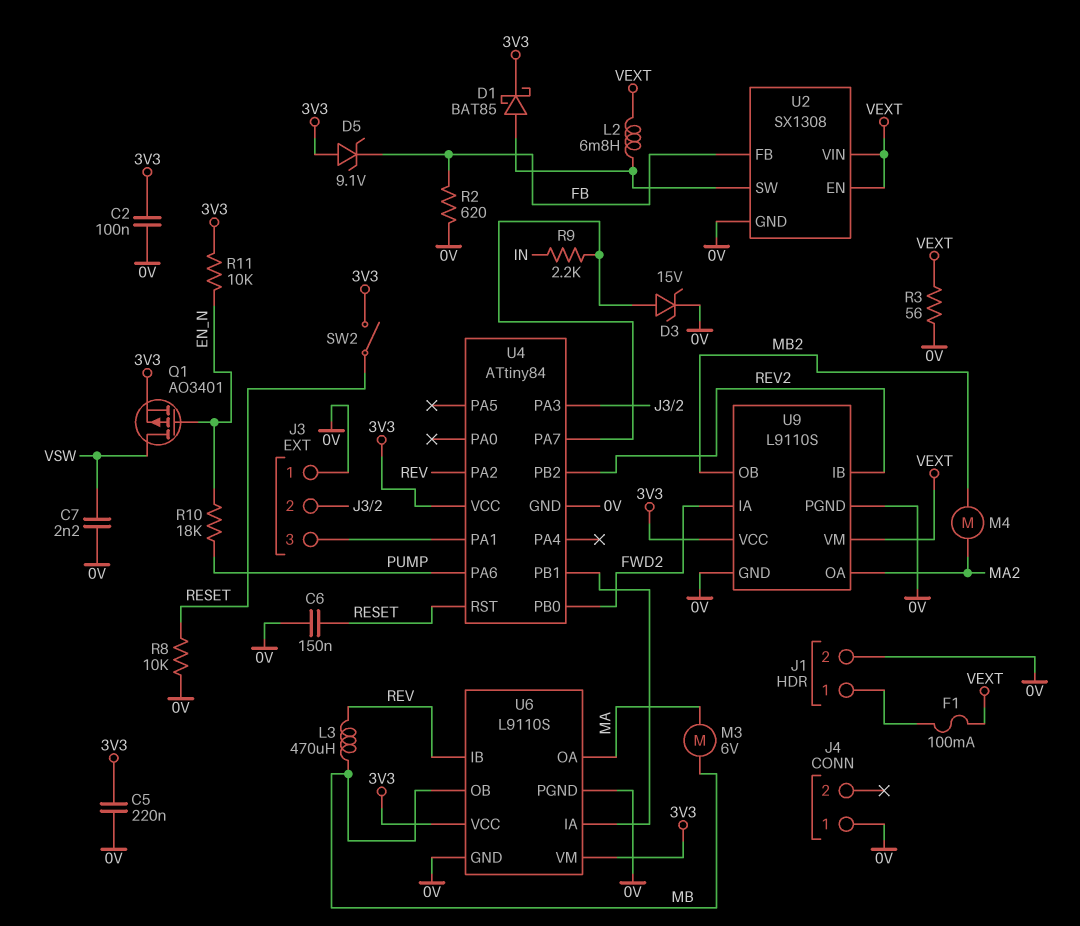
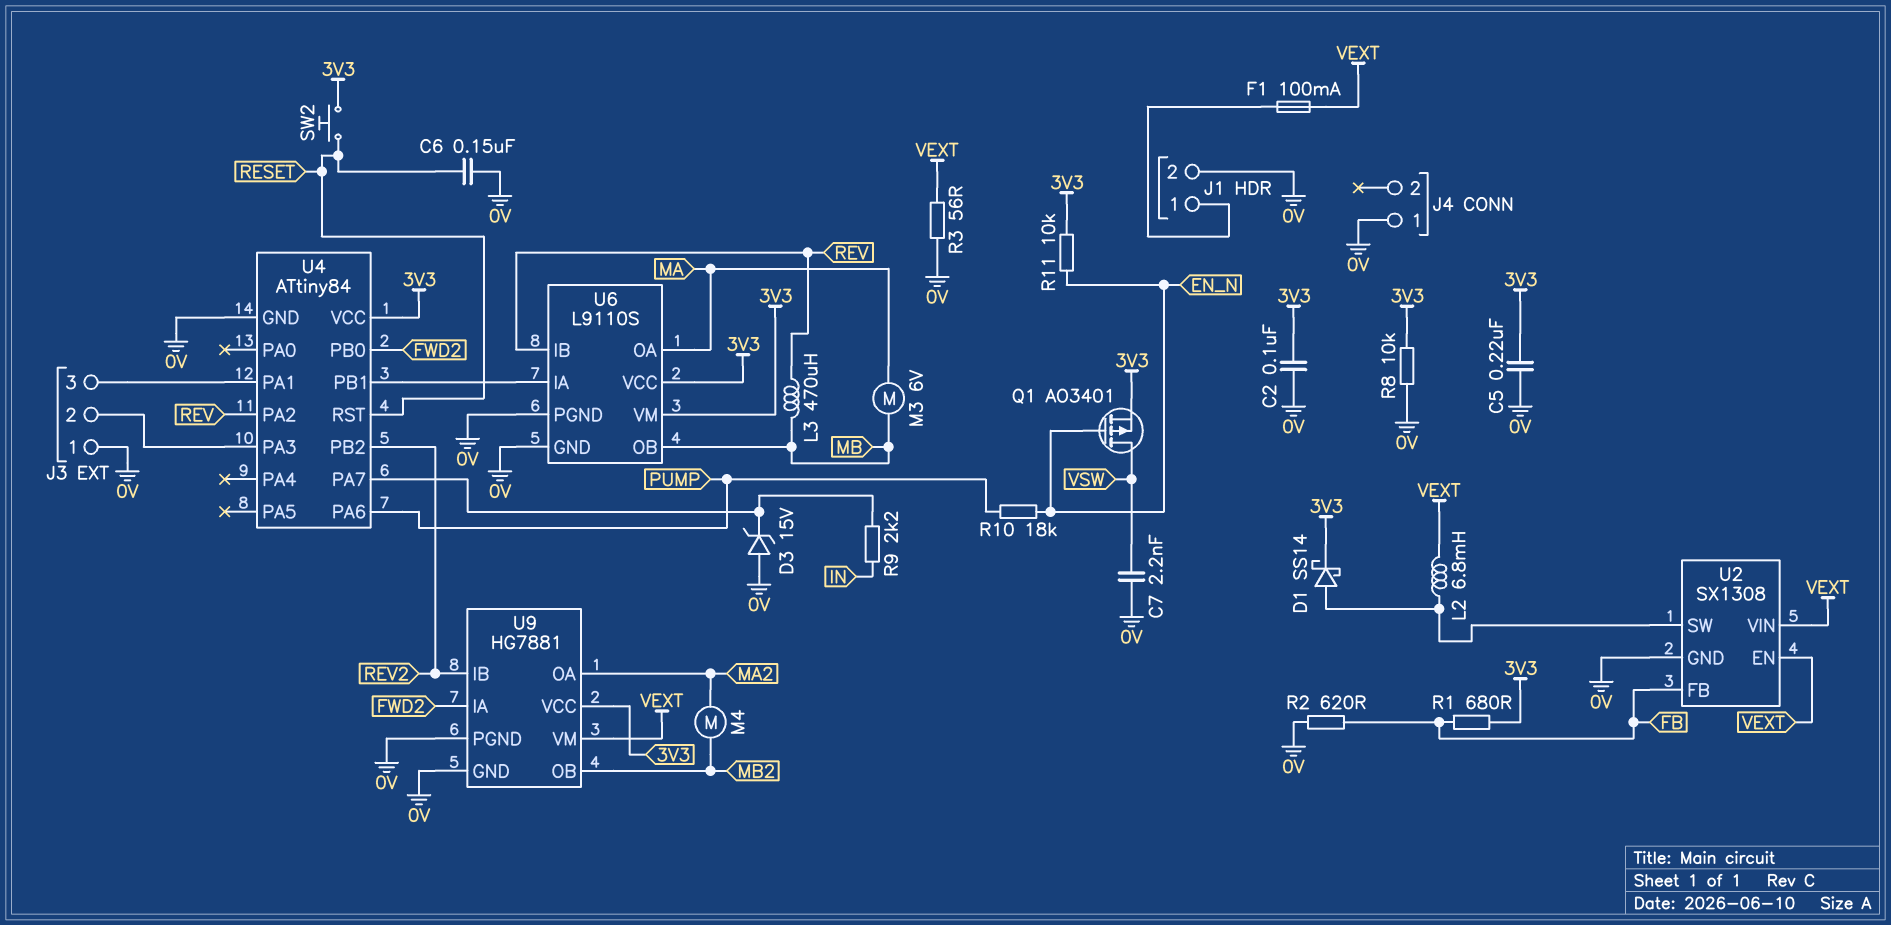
D1: schottky BAT85 (A U2/SW, K 3V3) -> schottky SS14 (A U2/SW, K 3V3)
D3: zener 15V (A U4/PA7, K 0V) -> zener 15V (A 0V, K U4/PA7)
D5: zener 9.1V (A 3V3, K FB) -> none
R1: none -> 680 (3V3, FB)
R8: 10k (0V, RESET) -> 10k (0V, 3V3)
SW2: switch (3V3, RESET) -> button (3V3, RESET)
U9: L9110S -> HG7881

